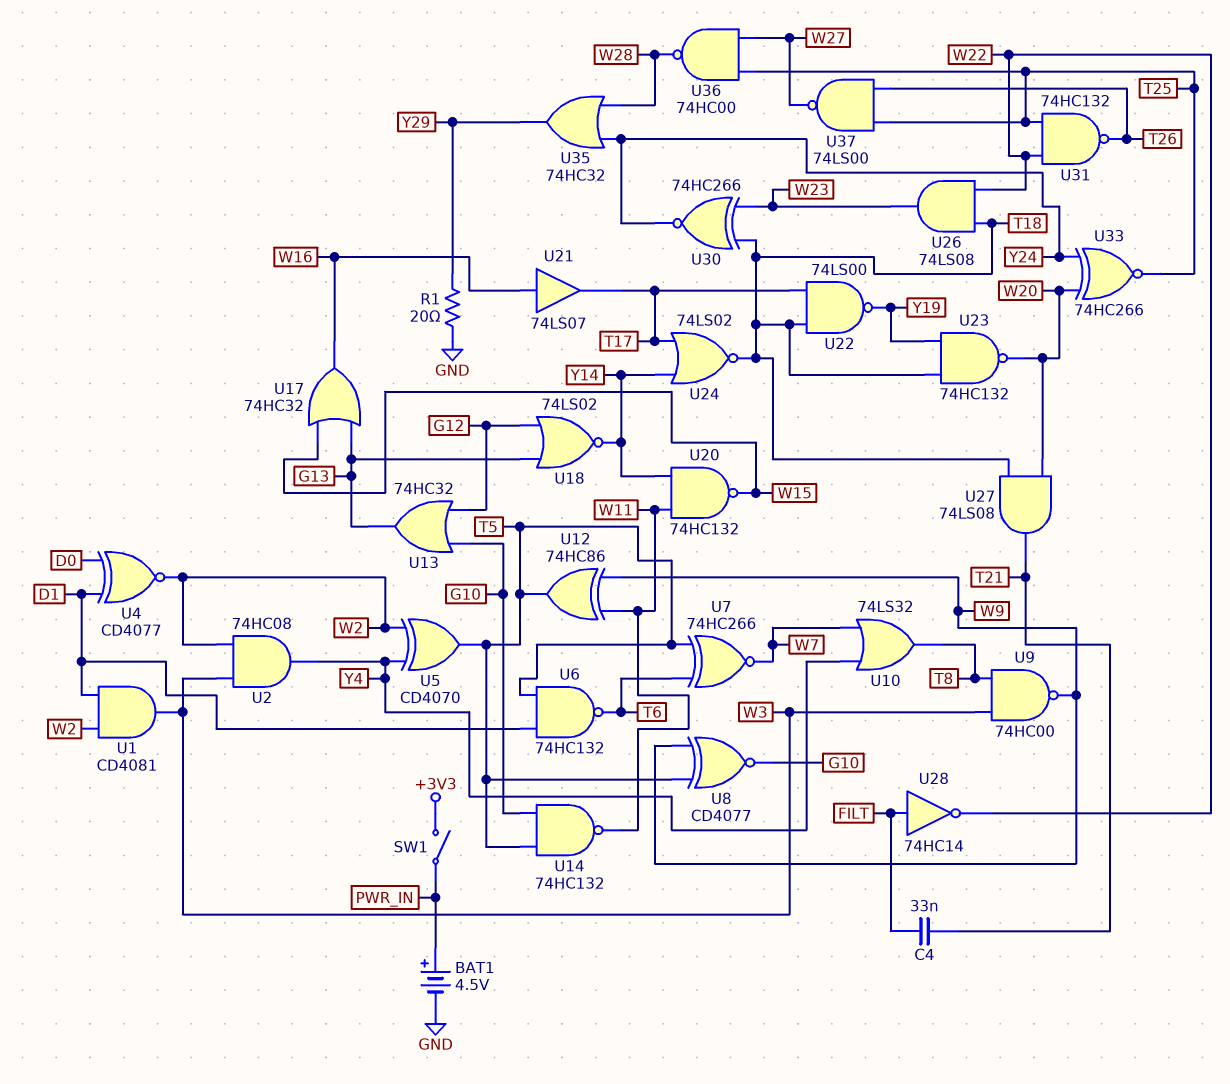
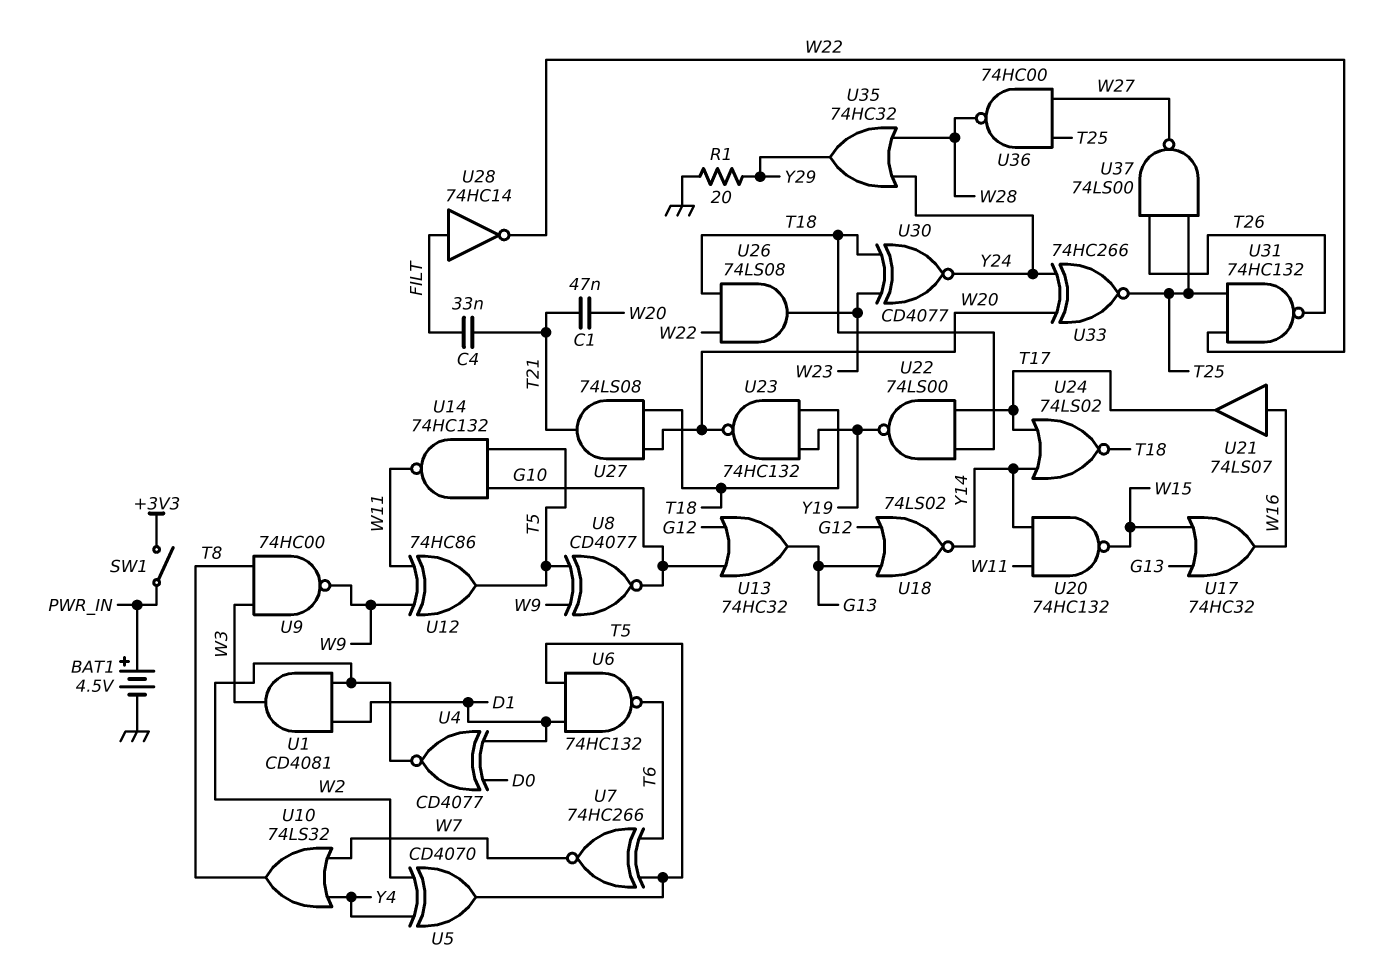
C1: none -> 47nF (T21, W20)
U2: AND 74HC08 (in W2, in W3, out Y4) -> none
U30: XNOR 74HC266 (in T18, in W23, out Y24) -> XNOR CD4077 (in T18, in W23, out Y24)

